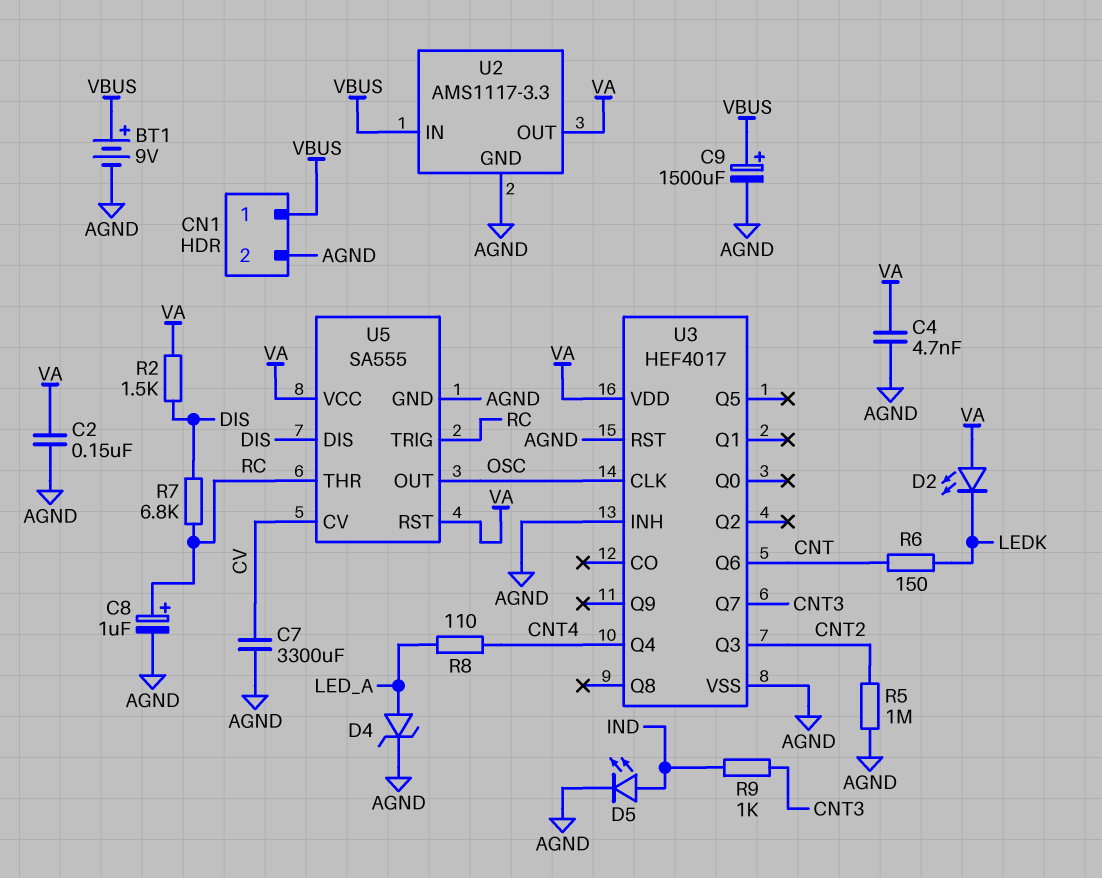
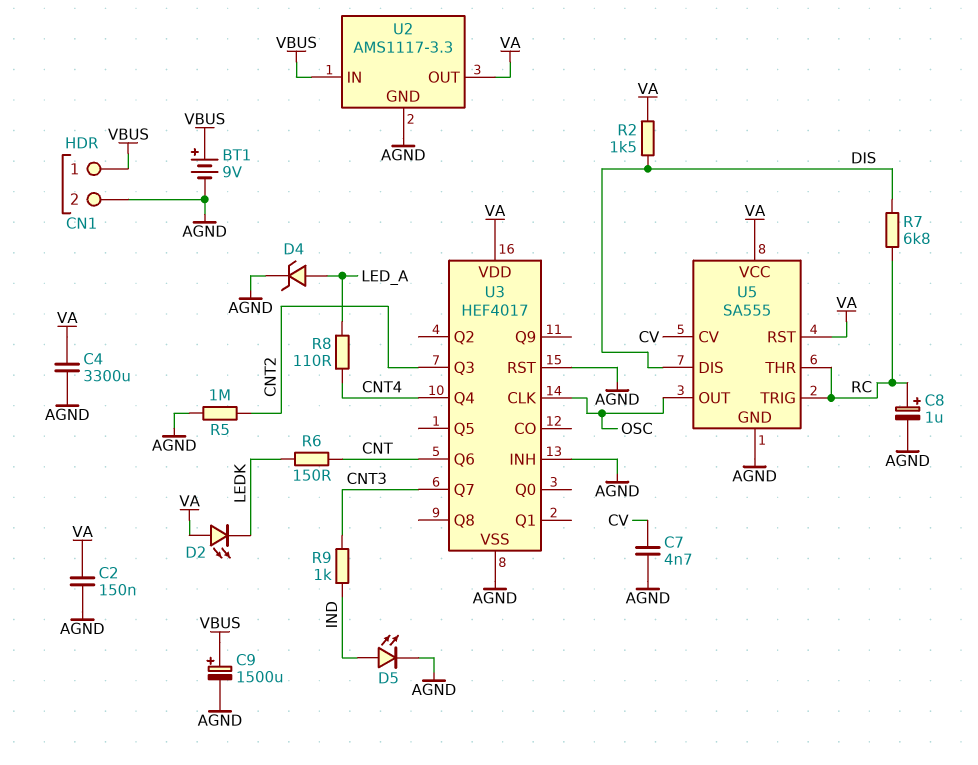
C4: 4.7nF (AGND, VA) -> 3300uF (AGND, VA)
C7: 3300uF (AGND, CV) -> 4.7nF (AGND, CV)

